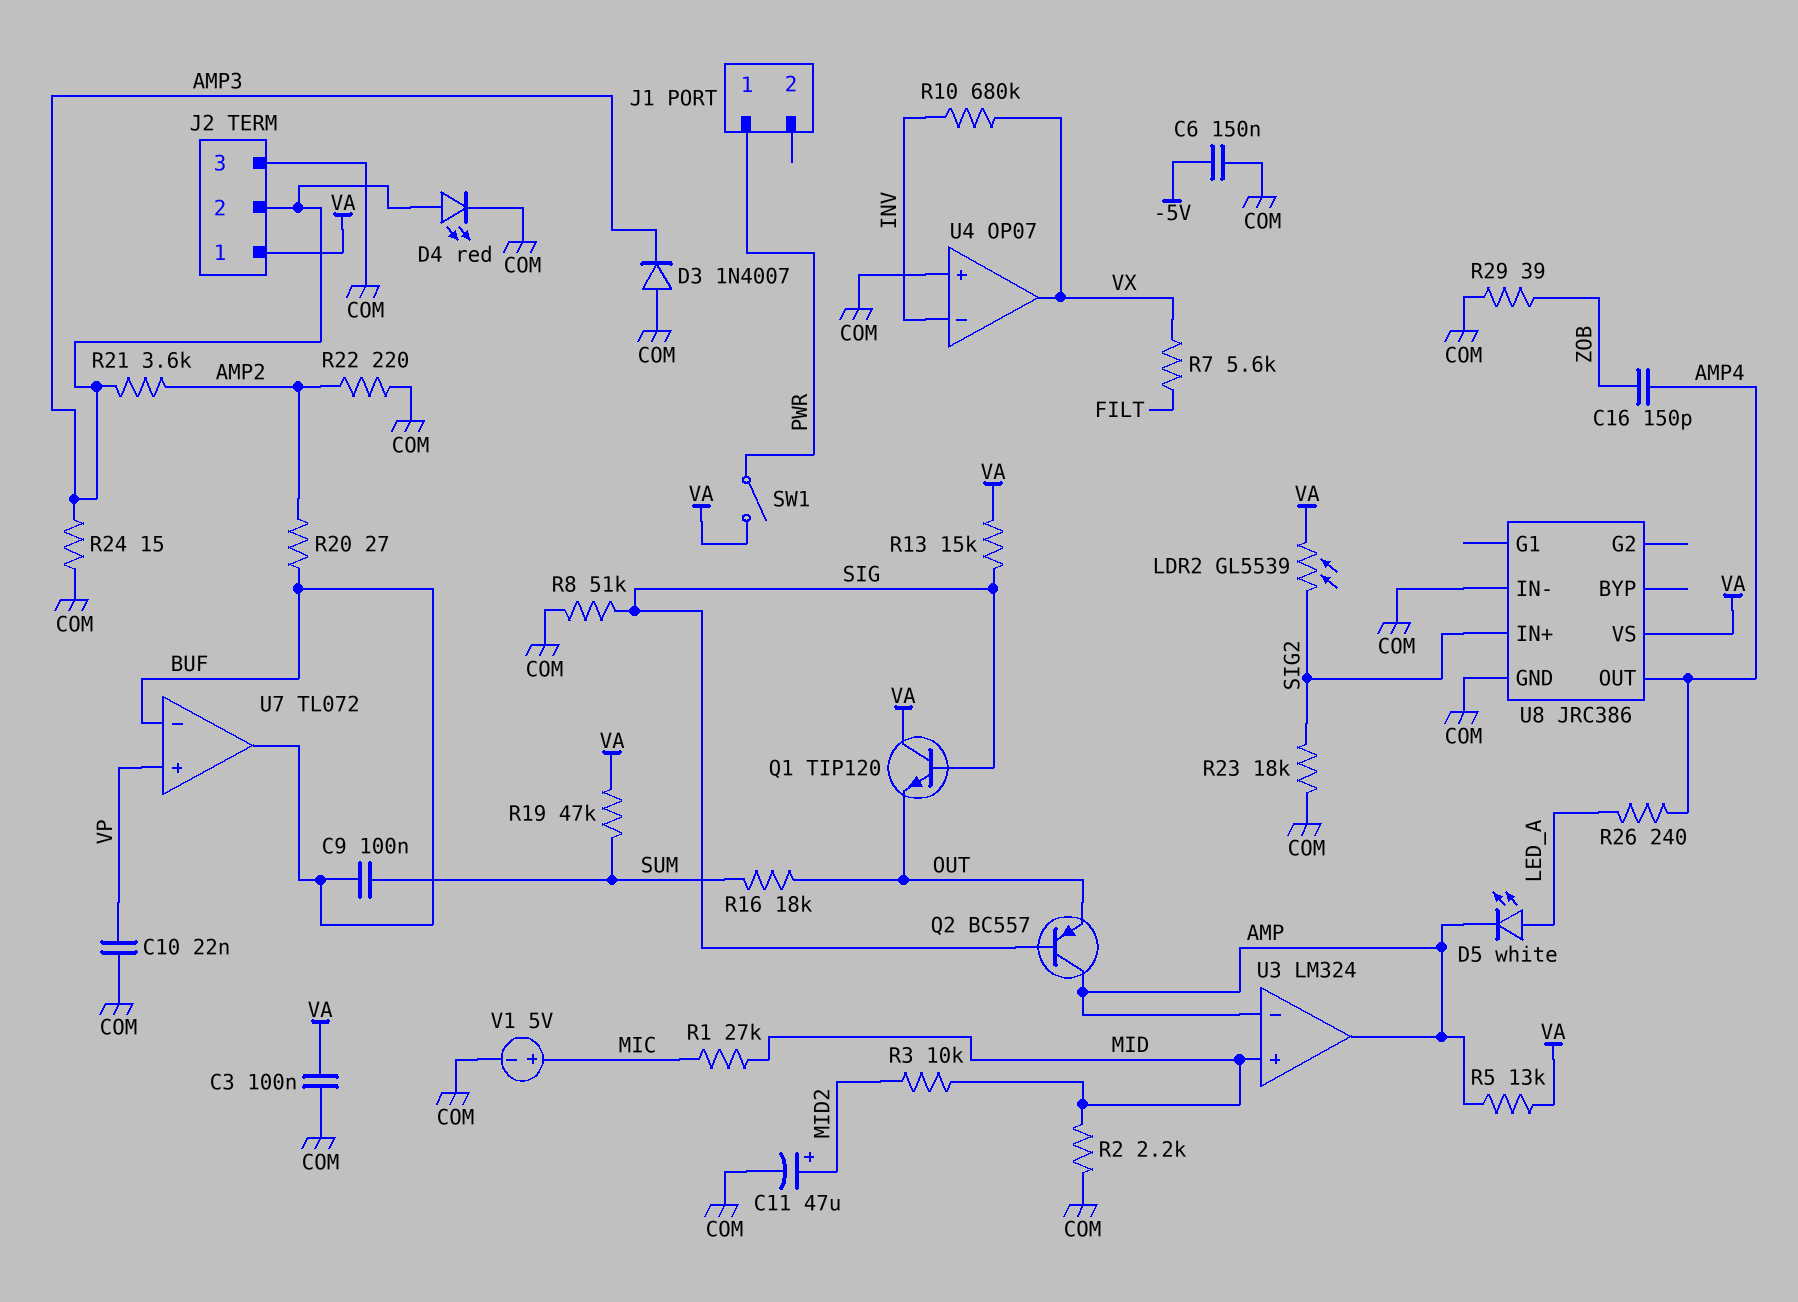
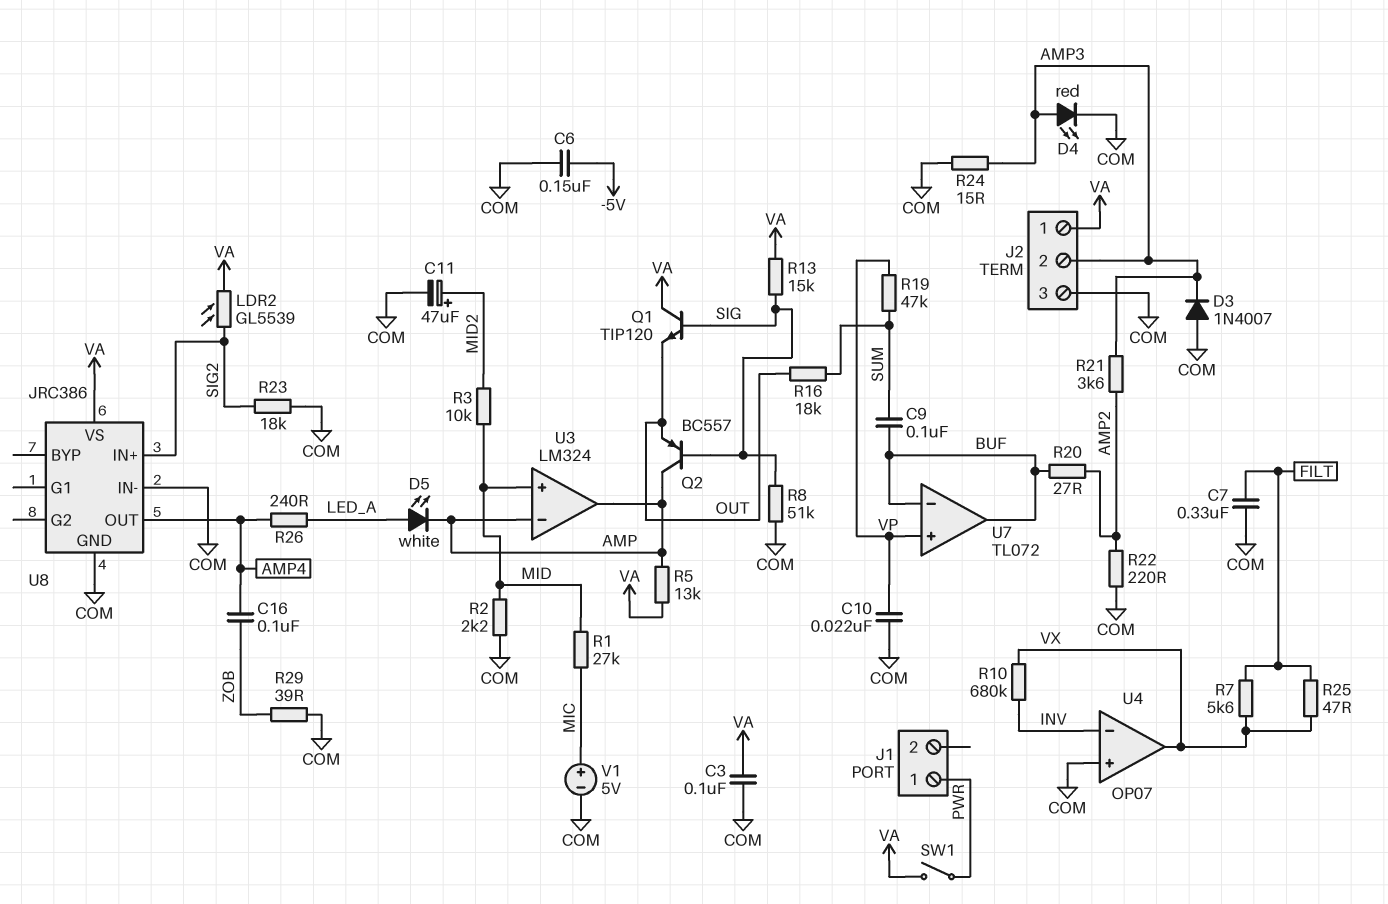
C7: none -> 330nF (COM, FILT)
C16: 150pF (AMP4, ZOB) -> 100nF (AMP4, ZOB)
R19: 47k (SUM, VA) -> 47k (SUM, VP)
R25: none -> 47 (FILT, VX)

